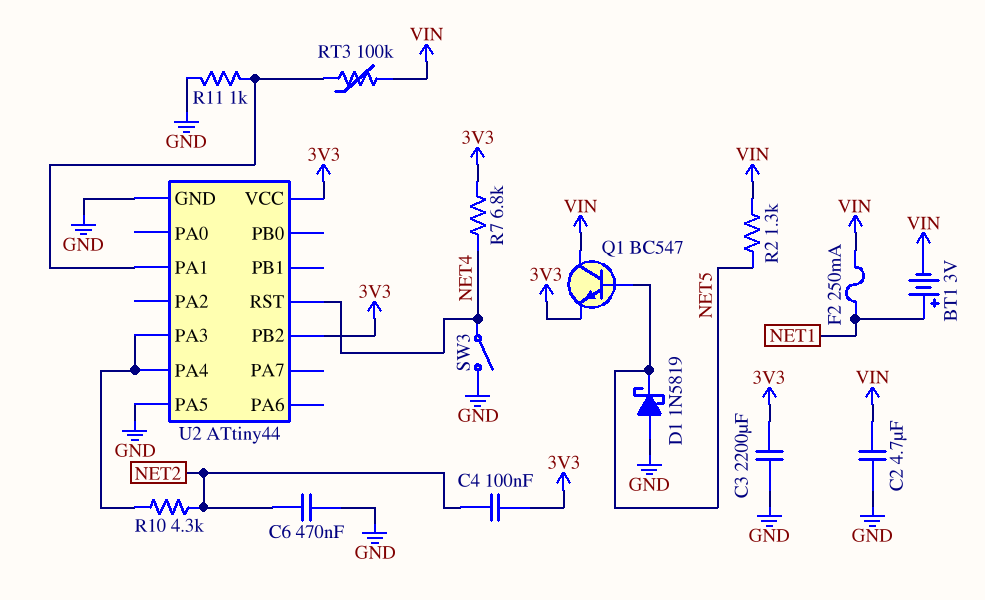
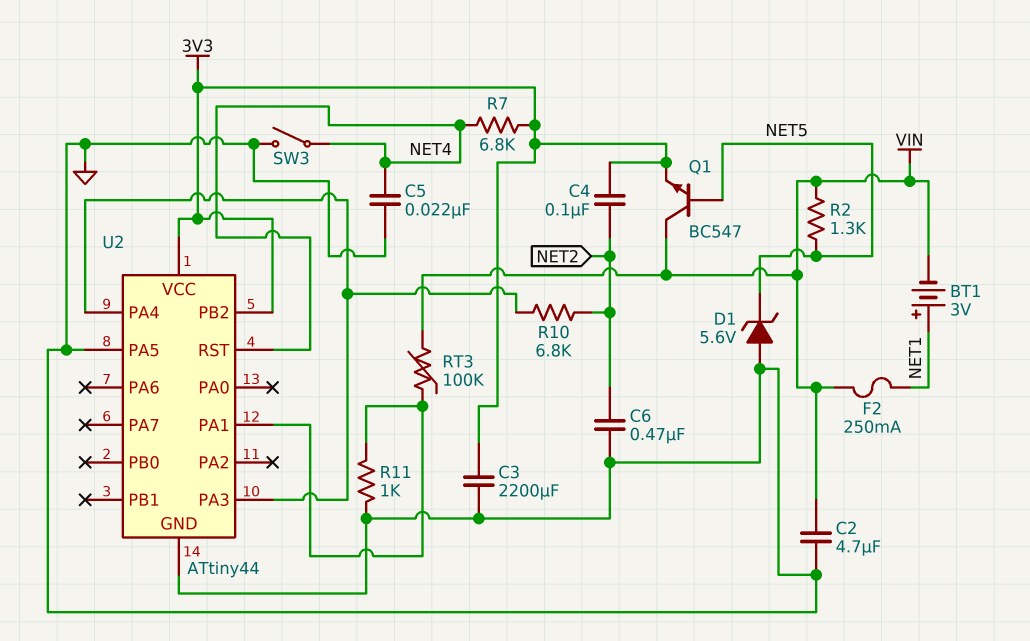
C5: none -> 22nF (GND, NET4)
D1: schottky 1N5819 (A GND, K NET5) -> zener 5.6V (A GND, K NET5)
R10: 4.3k (NET2, U2/PA3) -> 6.8k (NET2, U2/PA3)

